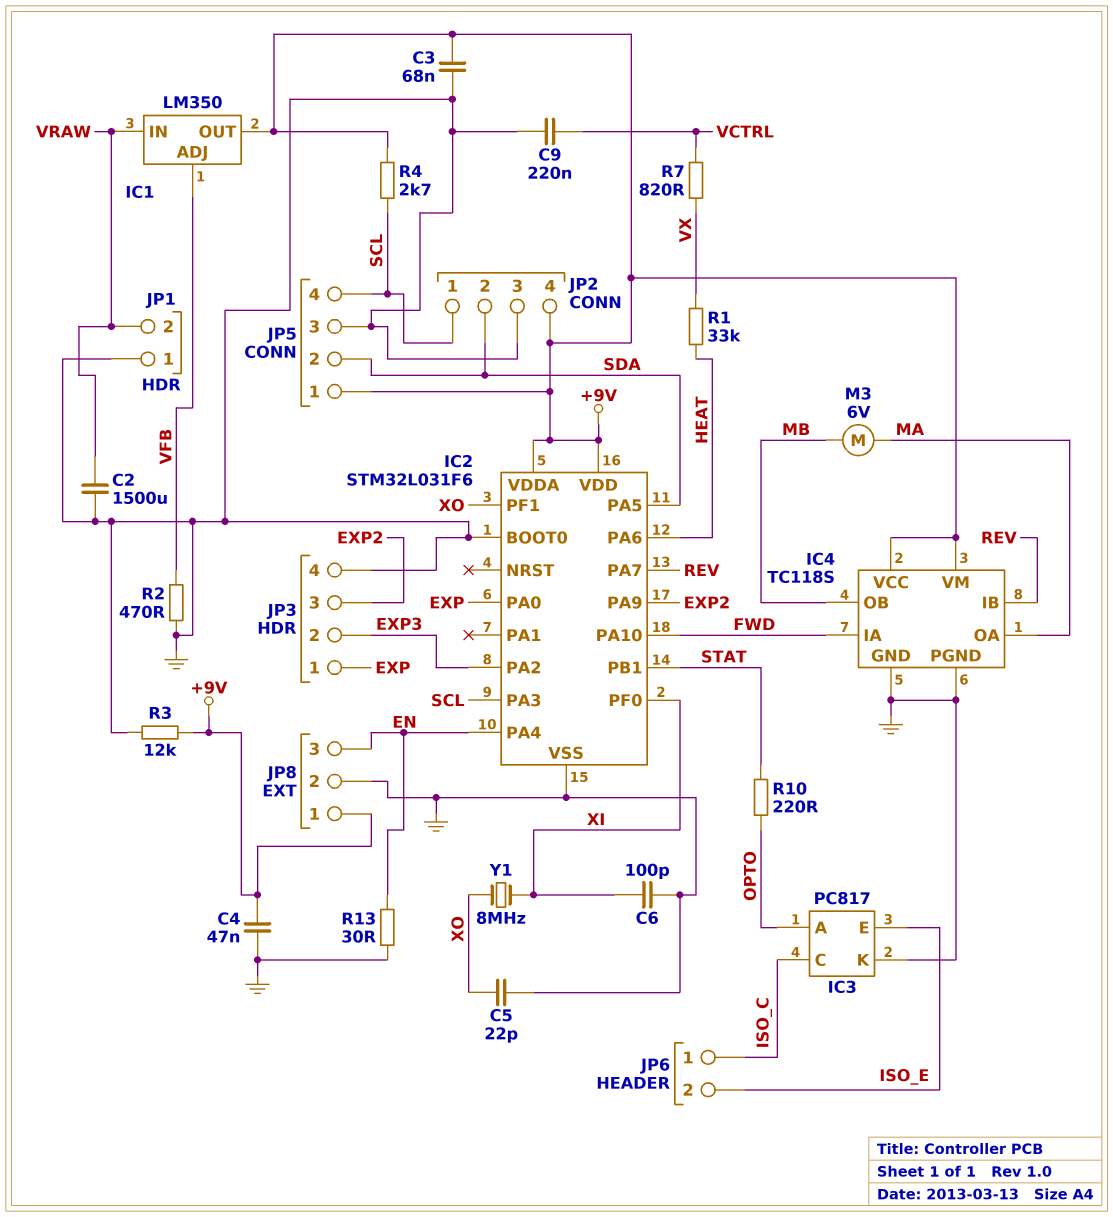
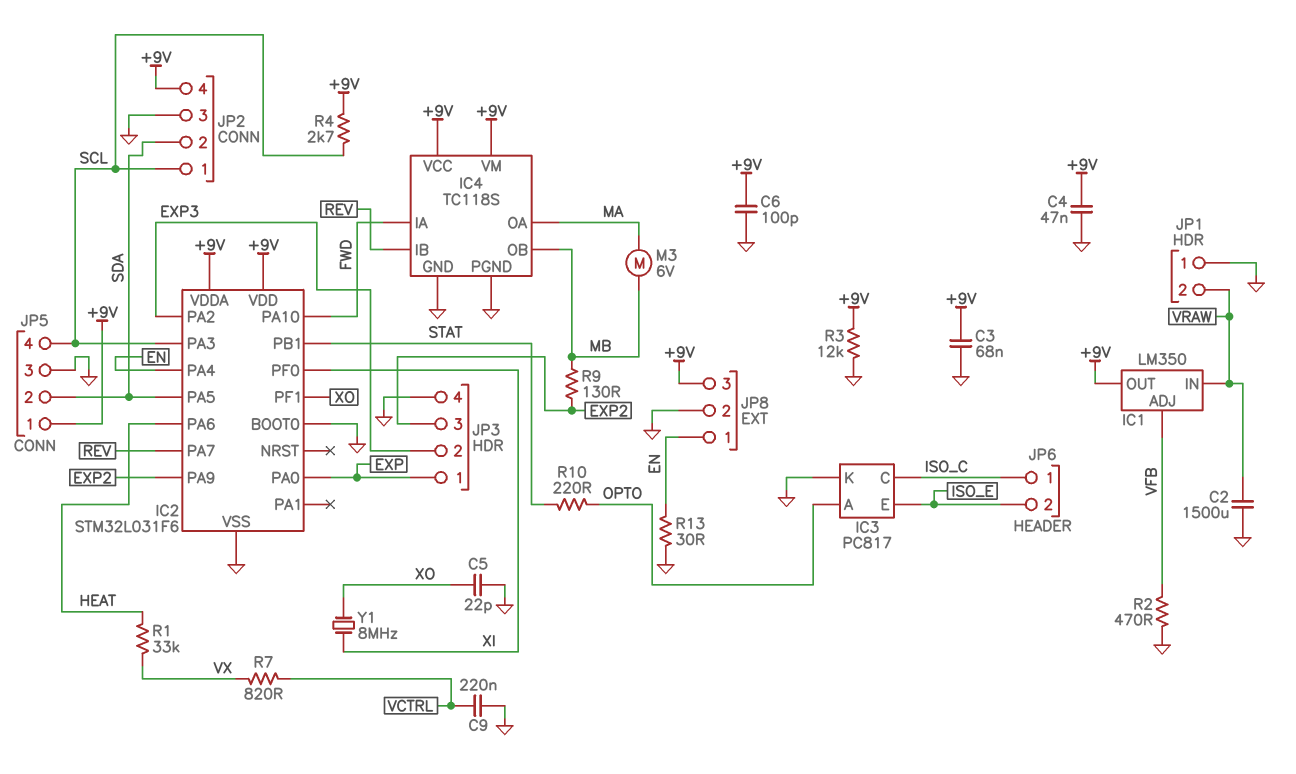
C6: 100pF (GND, XI) -> 100pF (+9V, GND)
JP8 pin 1: +9V -> EN
JP8 pin 3: EN -> +9V
R9: none -> 130 (EXP2, MB)

